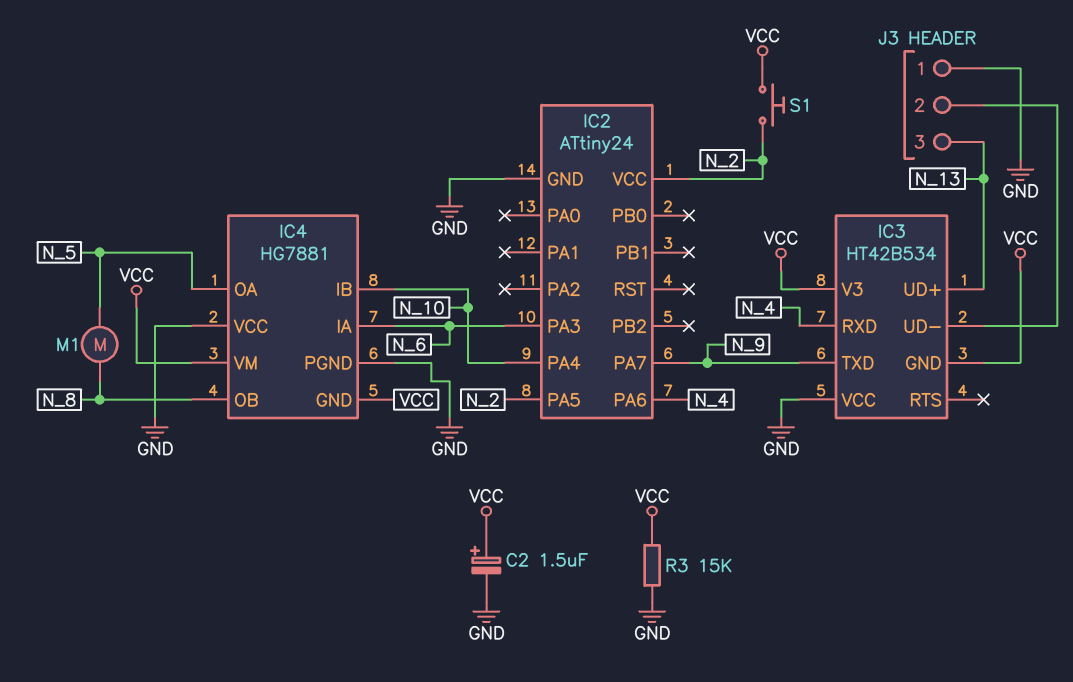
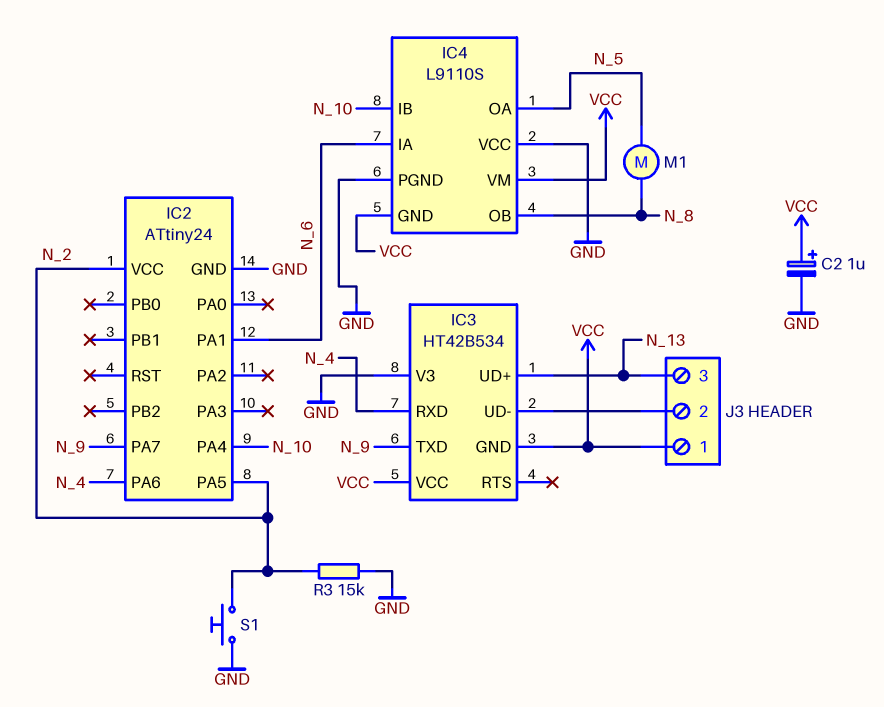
C2: 1.5uF (plus VCC, minus GND) -> 1uF (plus VCC, minus GND)
IC2 pin PA1: none -> N_6
IC2 pin PA3: N_6 -> none
IC3 pin V3: VCC -> GND
IC3 pin VCC: GND -> VCC
IC4: HG7881 -> L9110S
J3 pin 1: GND -> VCC
R3: 15k (GND, VCC) -> 15k (GND, N_2)
S1: button (N_2, VCC) -> button (GND, N_2)

